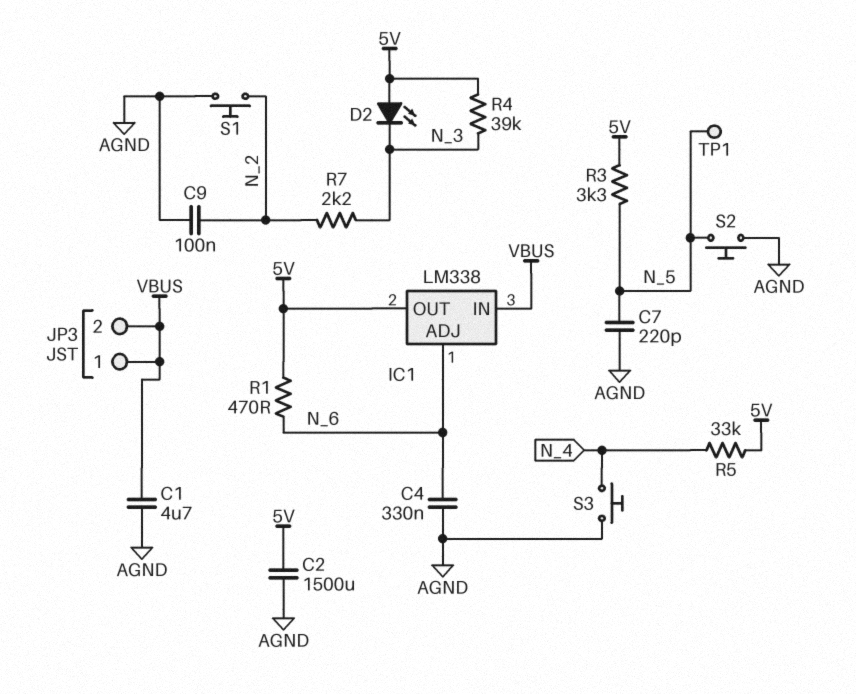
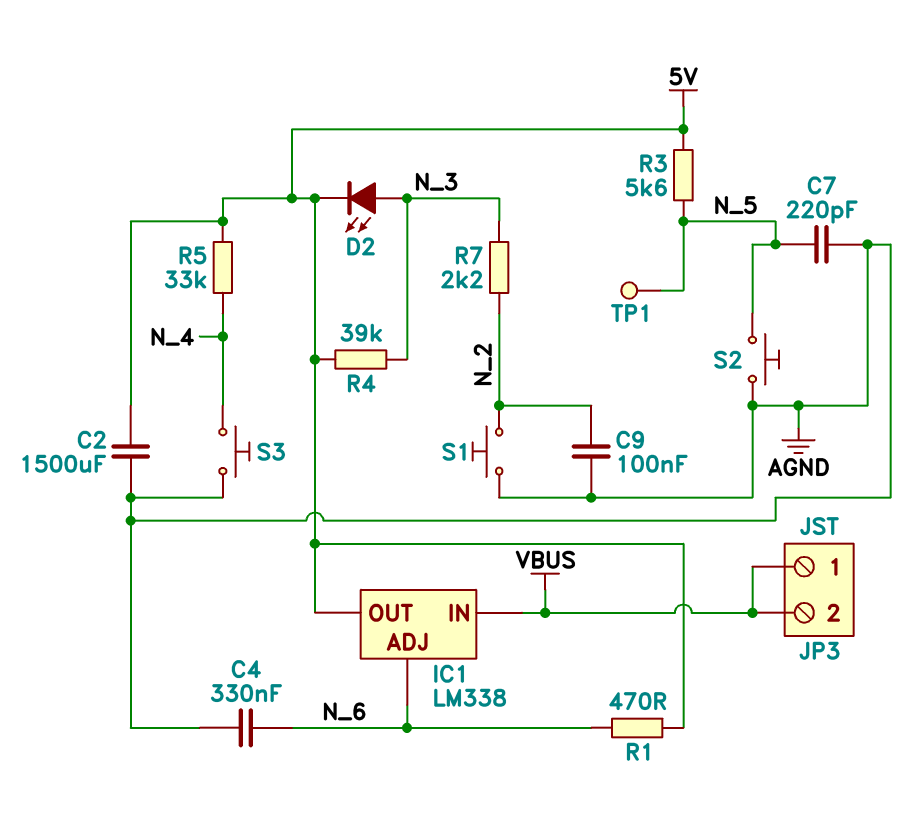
C1: 4.7uF (AGND, VBUS) -> none
D2: LED (A 5V, K N_3) -> LED (A N_3, K 5V)
R3: 3.3k (5V, N_5) -> 5.6k (5V, N_5)

